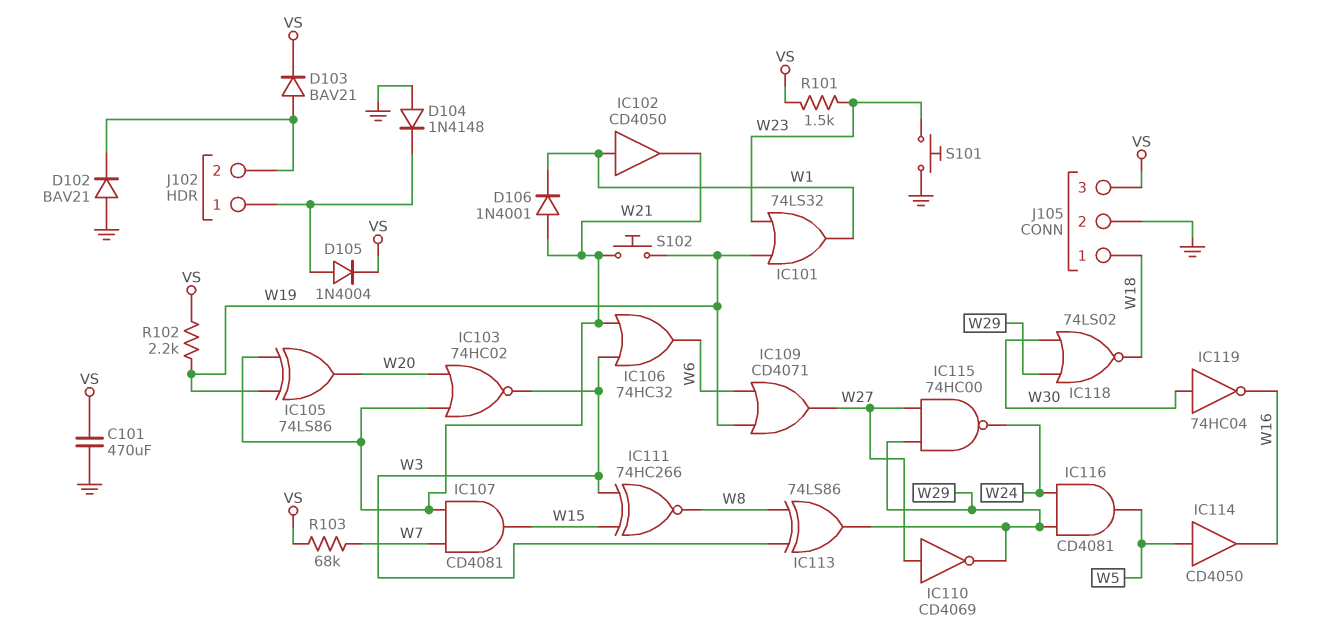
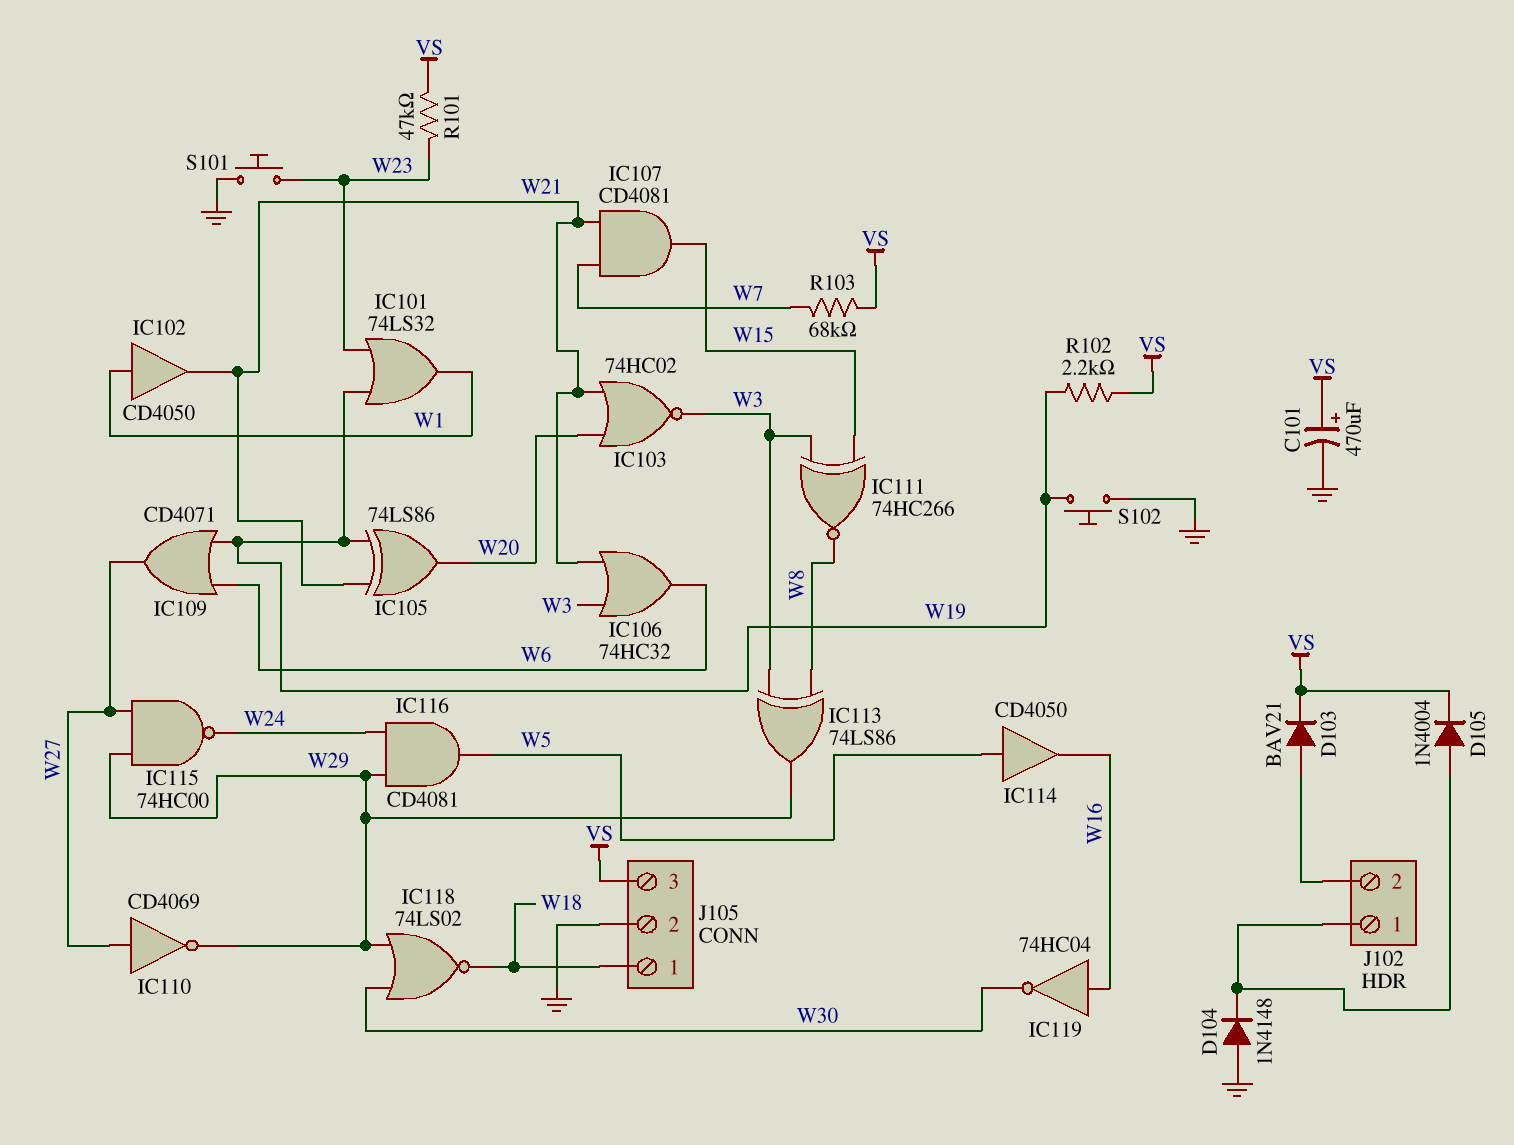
C101: 470uF (GND, VS) -> 470uF (plus VS, minus GND)
D102: diode BAV21 (A GND, K J102/2) -> none
D106: diode 1N4001 (A W21, K W1) -> none
IC119: NOT 74HC04 (in W30, out W16) -> NOT 74HC04 (in W16, out W30)
R101: 1.5k (VS, W23) -> 47k (VS, W23)
S102: button (W19, W21) -> button (GND, W19)

